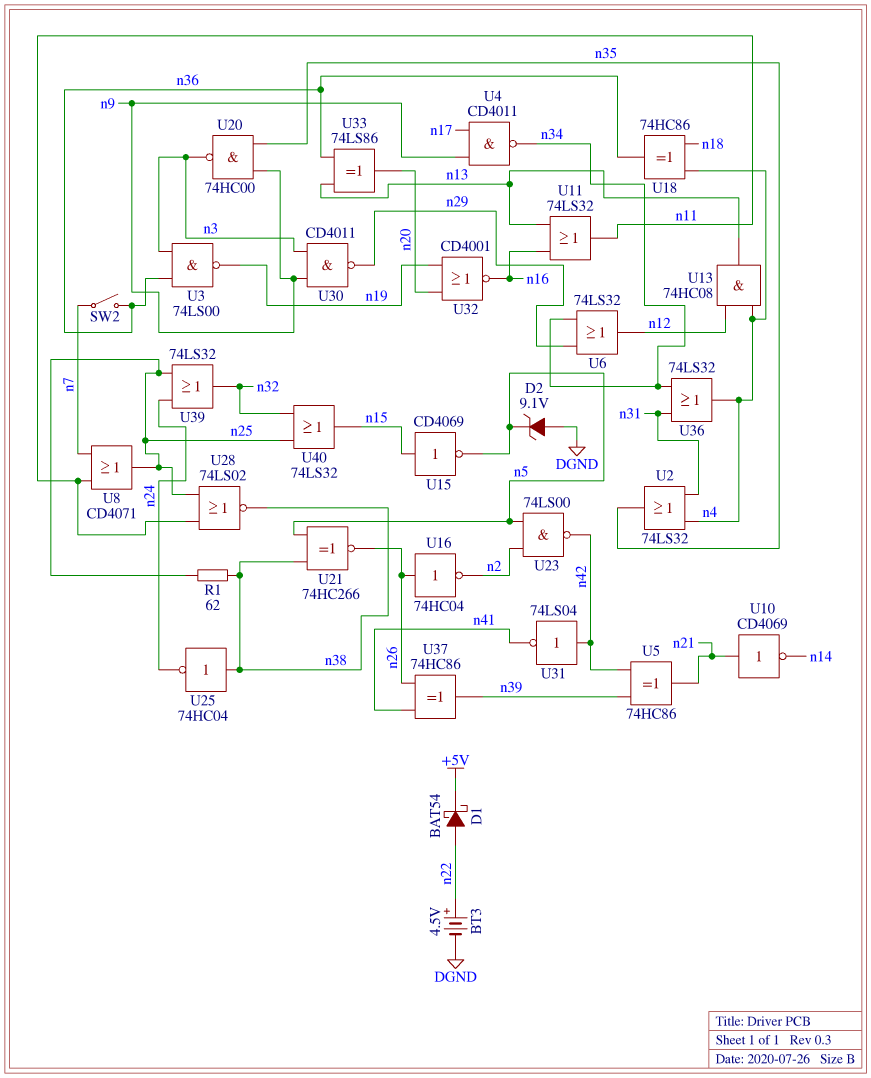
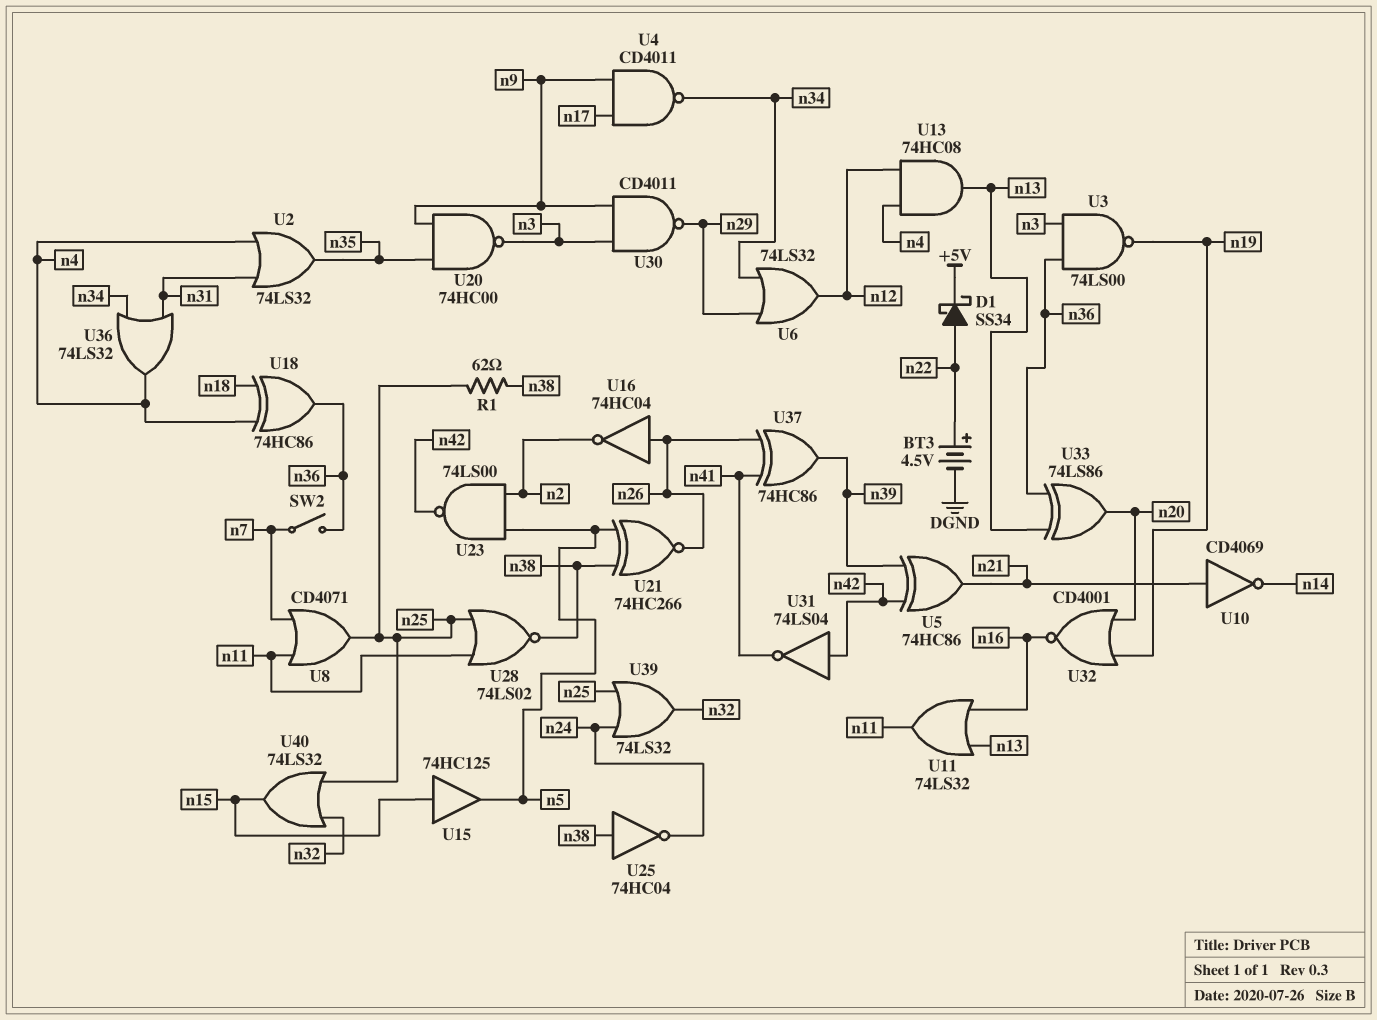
D1: schottky BAT54 (A n22, K +5V) -> schottky SS34 (A n22, K +5V)
D2: zener 9.1V (A DGND, K n5) -> none
U15: NOT CD4069 (in n15, out n5) -> buffer 74HC125 (in n15, out n5)

